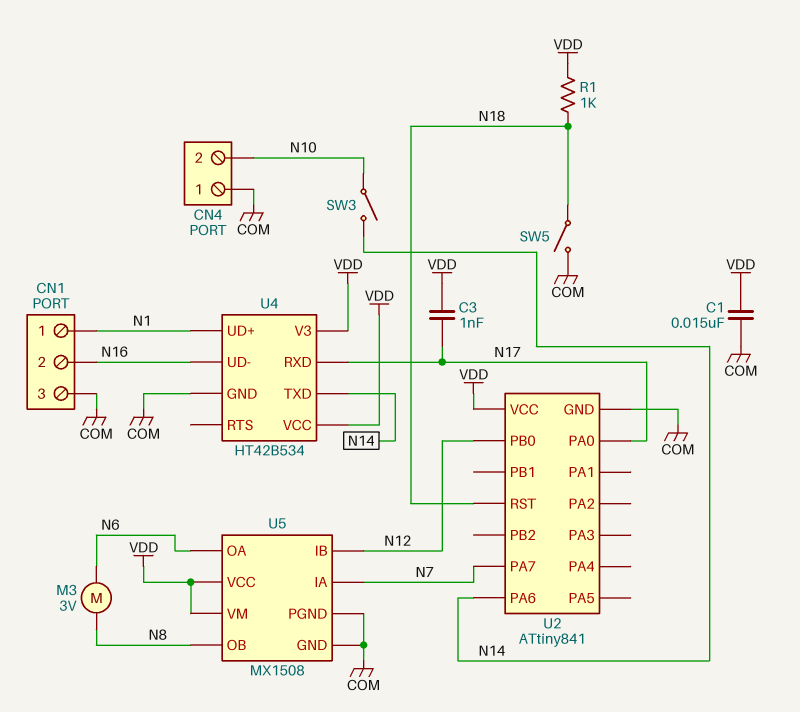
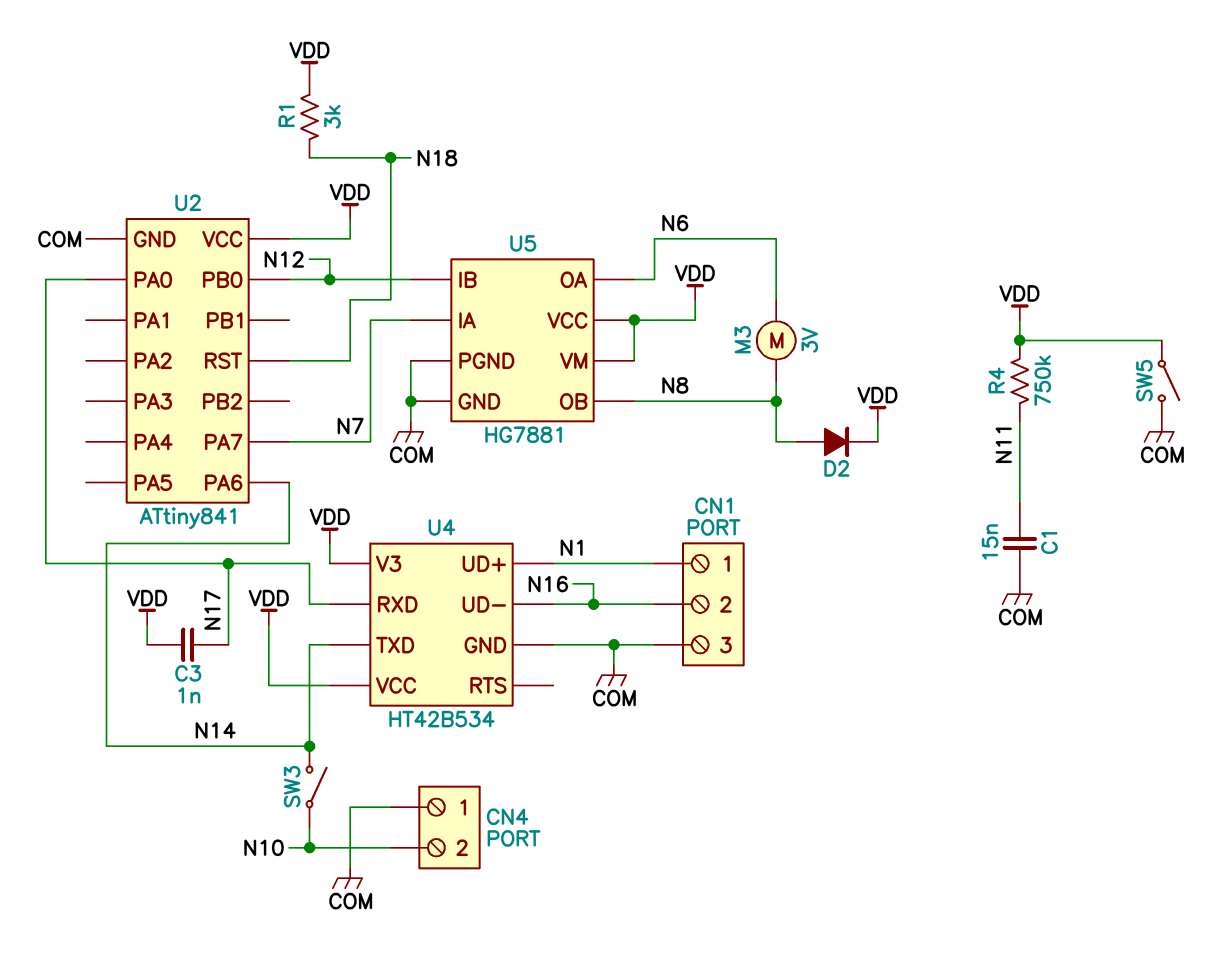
C1: 15nF (COM, VDD) -> 15nF (COM, N11)
D2: none -> diode (A N8, K VDD)
R1: 1k (N18, VDD) -> 3k (N18, VDD)
R4: none -> 750k (N11, VDD)
SW5: switch (COM, N18) -> switch (COM, VDD)
U5: MX1508 -> HG7881

